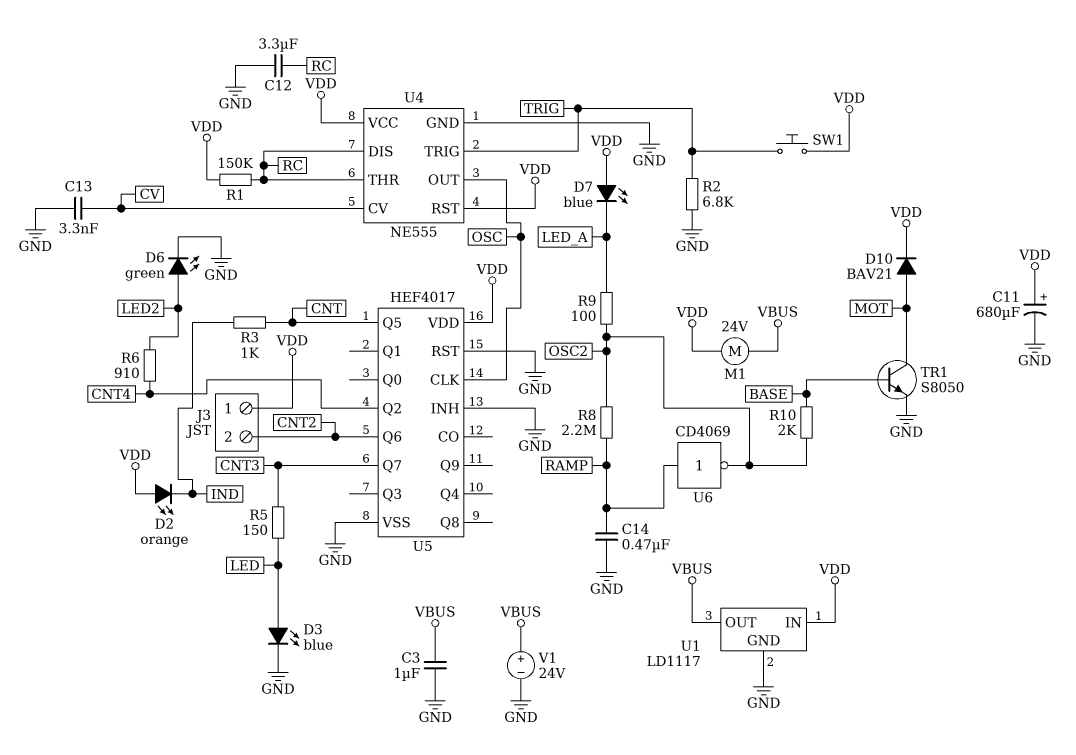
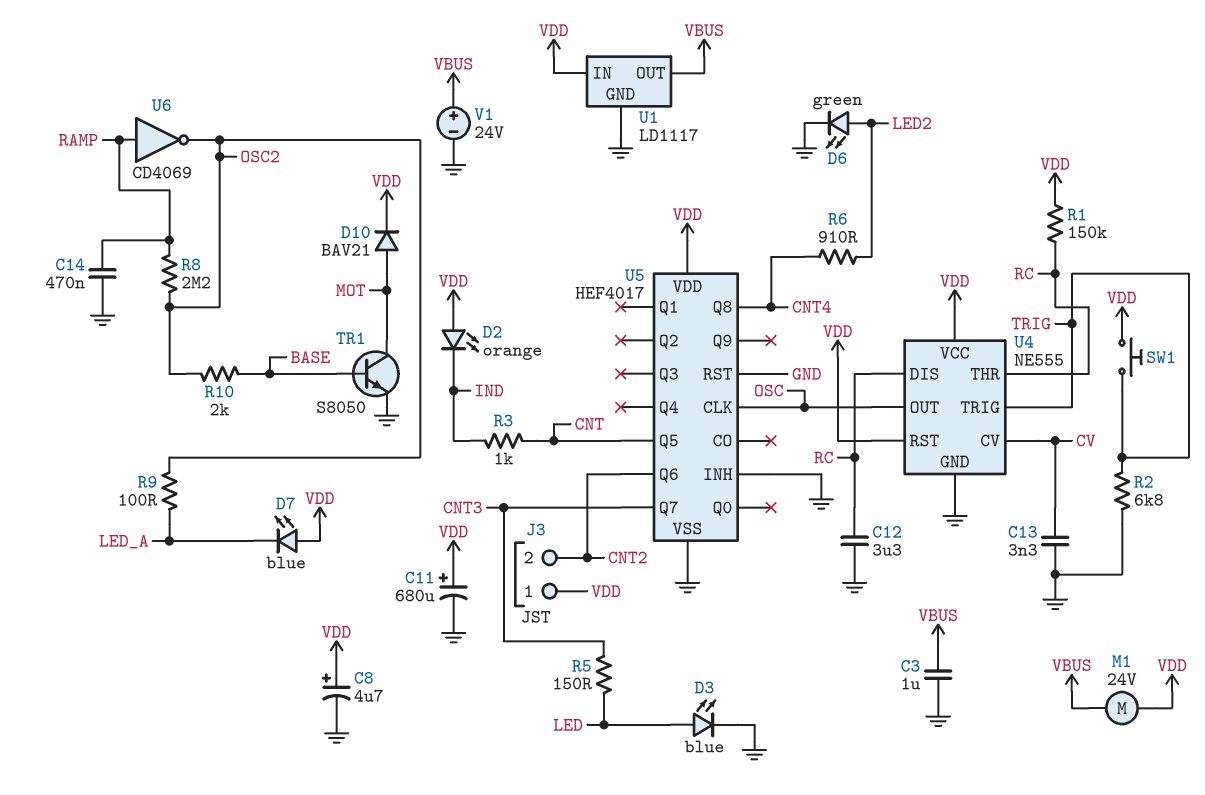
C8: none -> 4.7uF (plus VDD, minus GND)
U5 pin Q2: CNT4 -> none
U5 pin Q8: none -> CNT4

